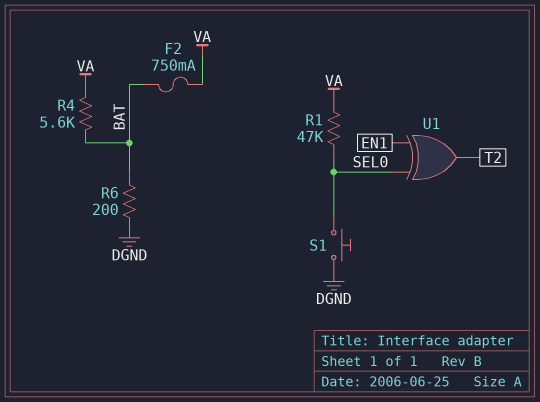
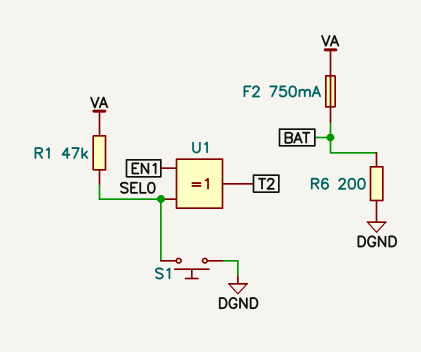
R4: 5.6k (BAT, VA) -> none

